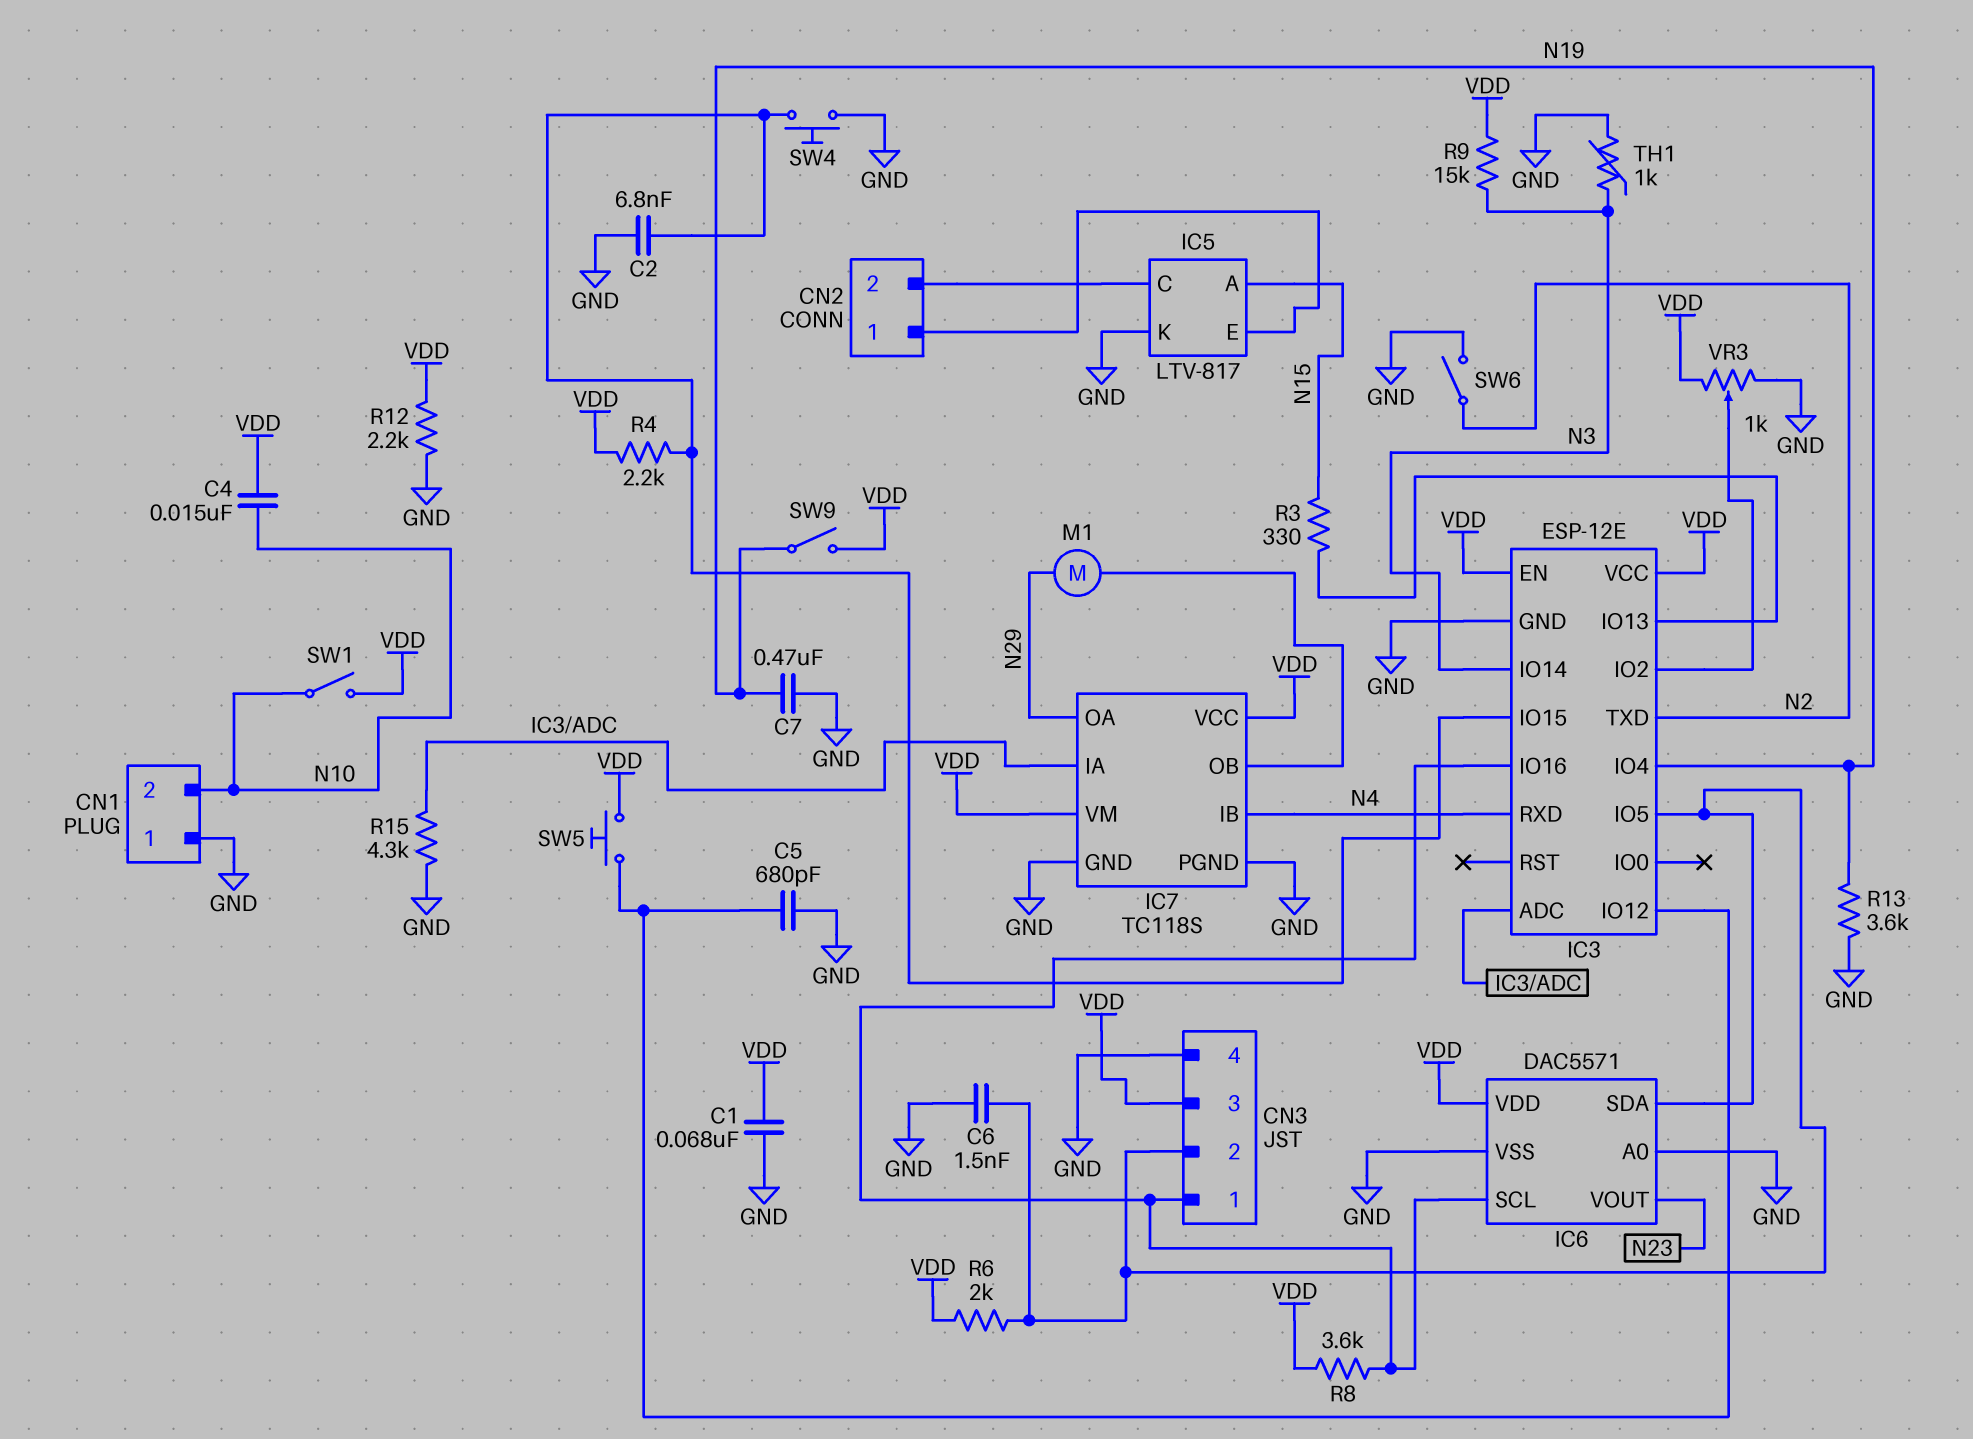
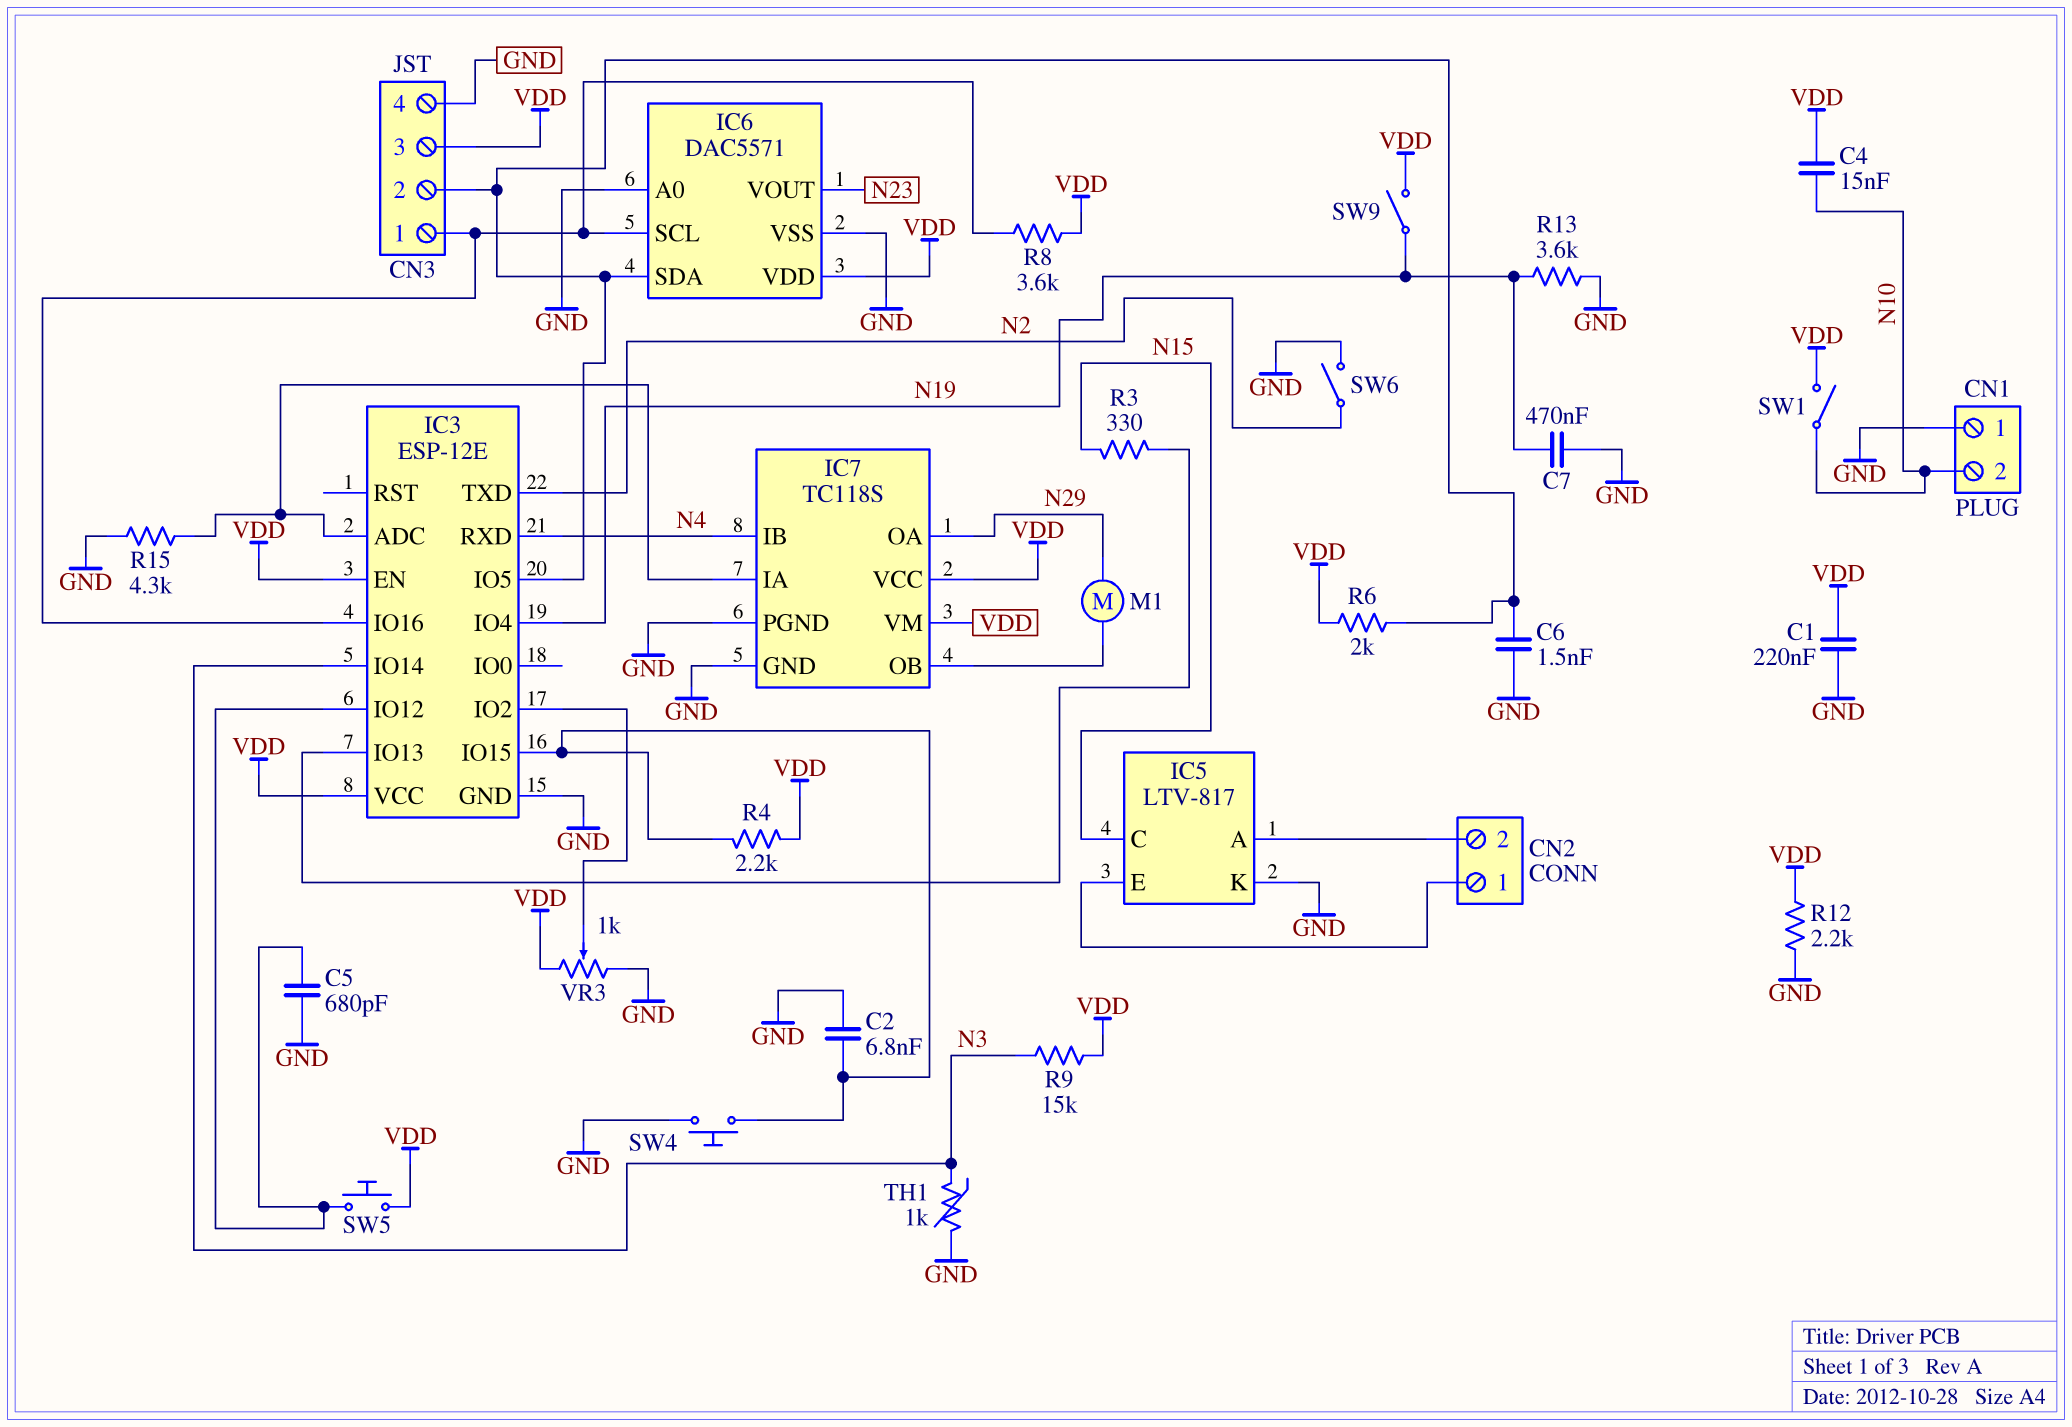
C1: 68nF (GND, VDD) -> 220nF (GND, VDD)
IC5 pin A: N15 -> CN2/2
IC5 pin C: CN2/2 -> N15

